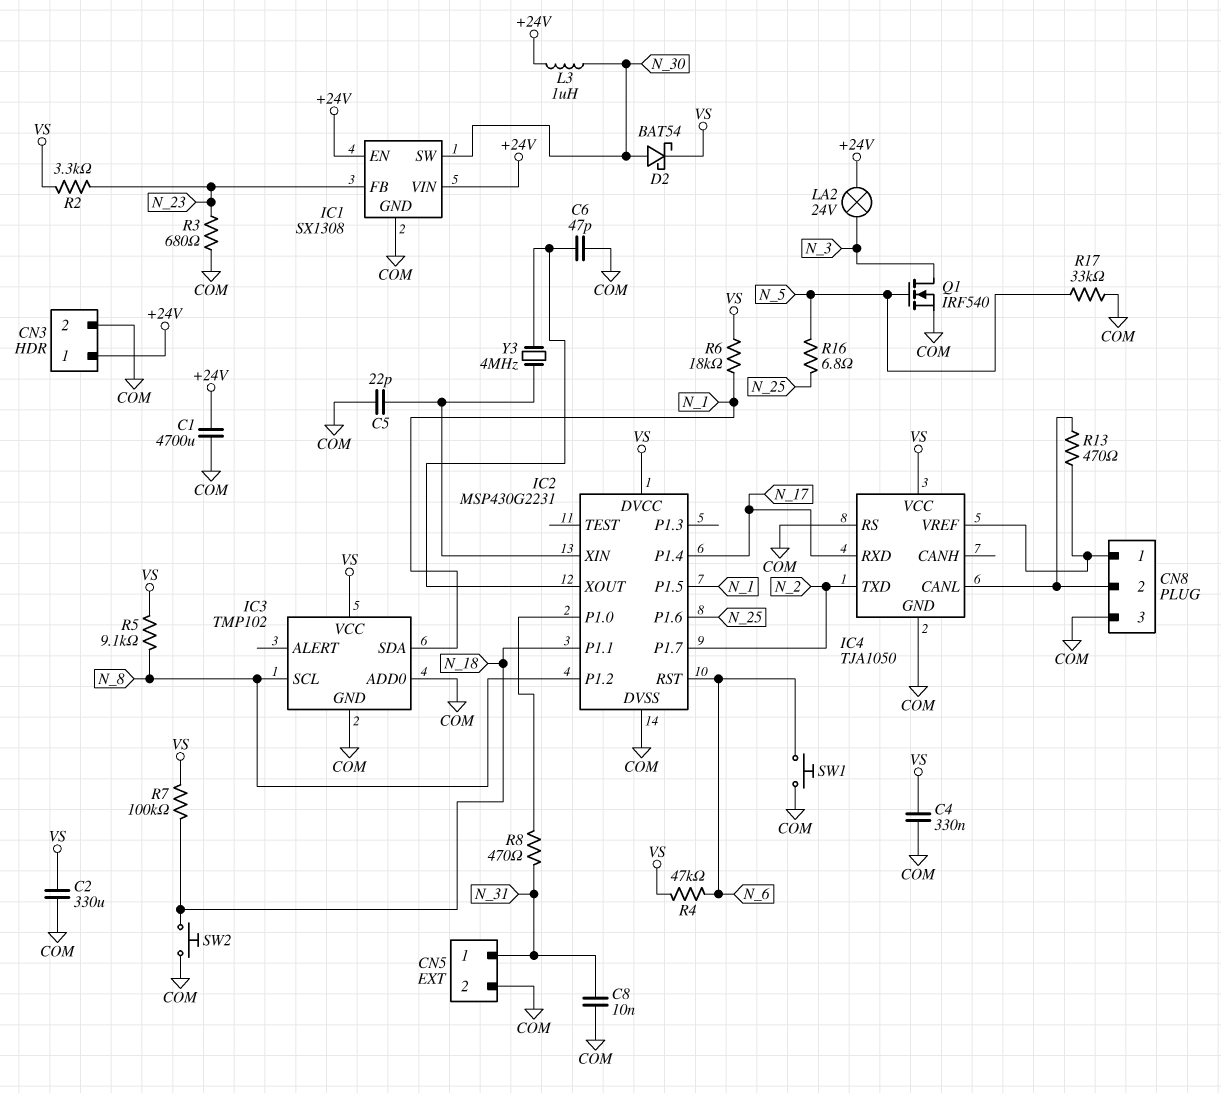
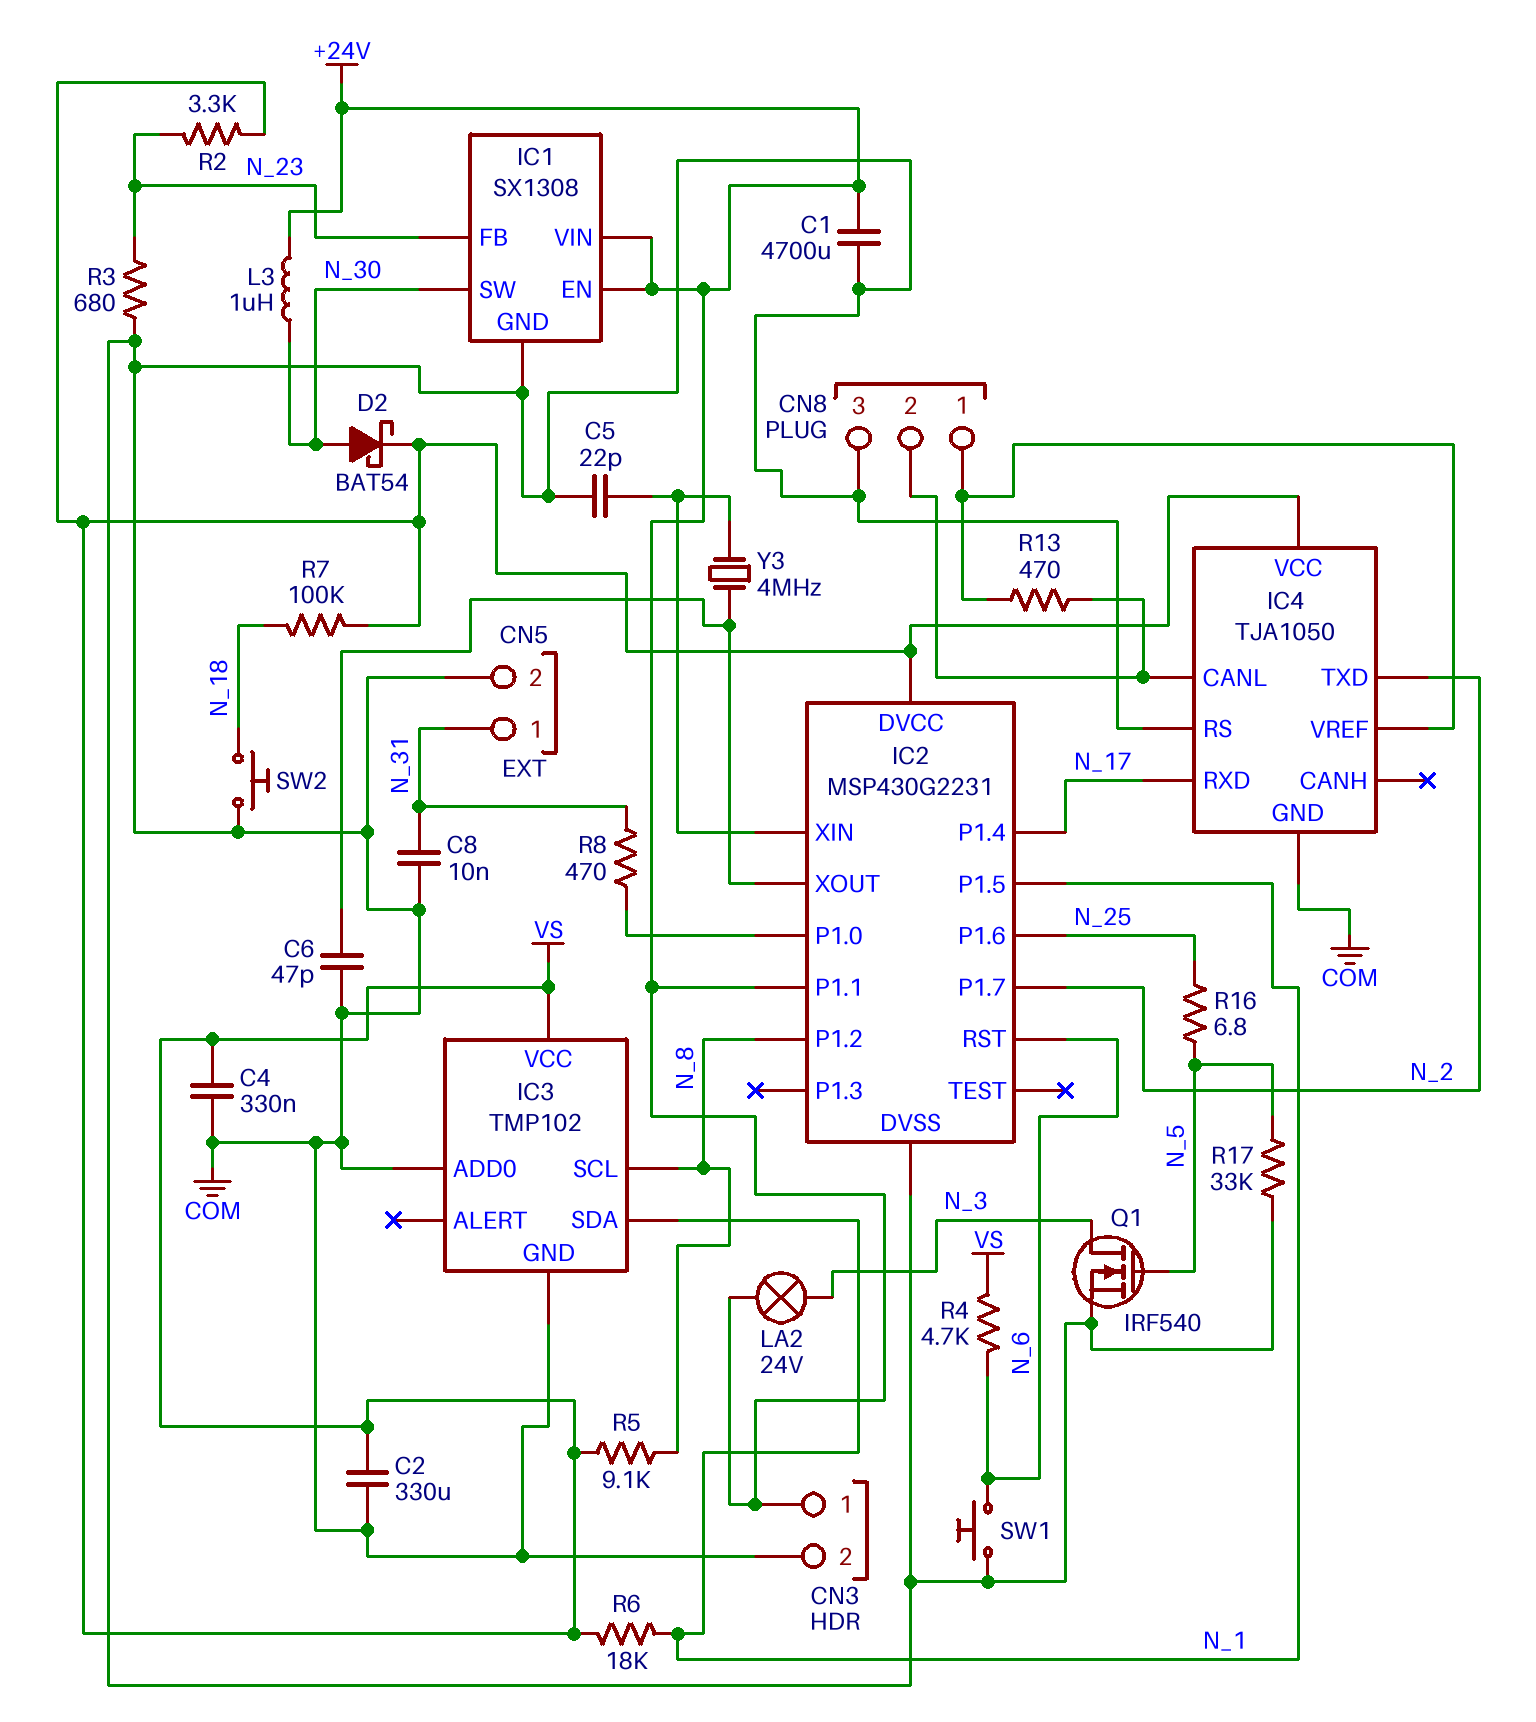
IC2 pin P1.1: N_18 -> +24V
R4: 47k (N_6, VS) -> 4.7k (N_6, VS)

